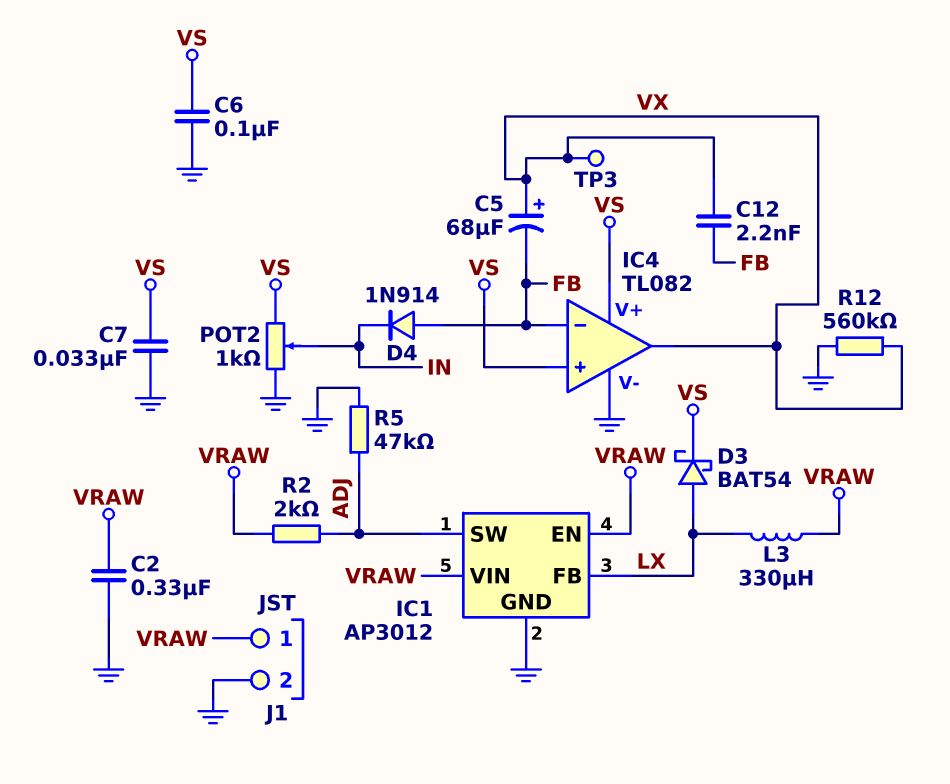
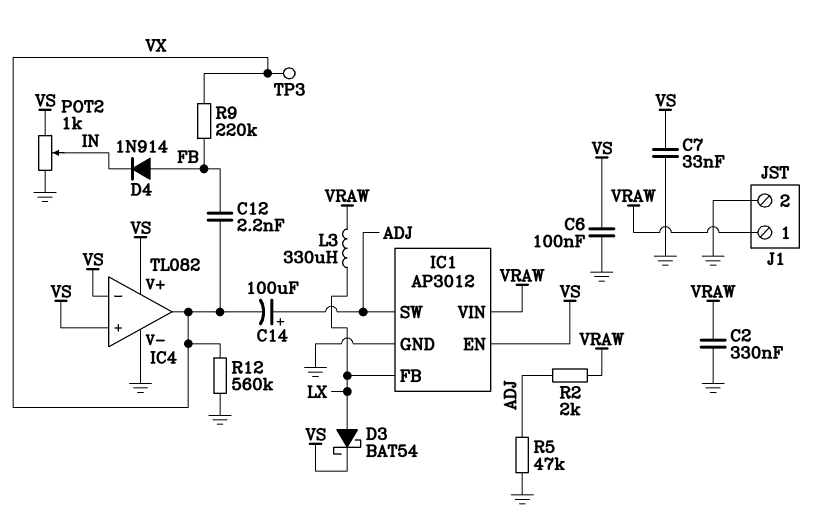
C5: 68uF (plus VX, minus FB) -> none
C14: none -> 100uF (plus ADJ, minus VX)
IC1 pin EN: VRAW -> VS
IC4 pin in-: FB -> VS
R9: none -> 220k (FB, VX)

